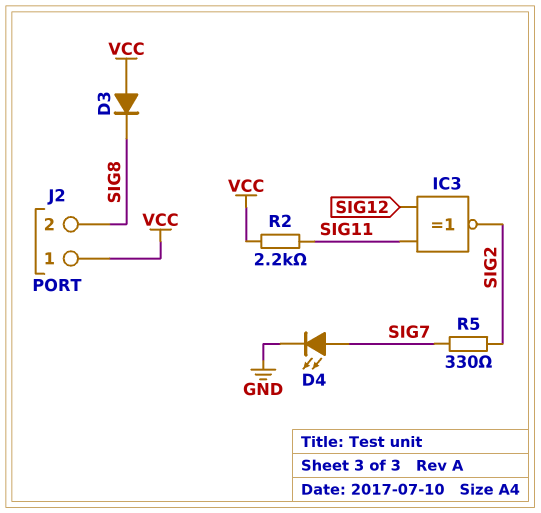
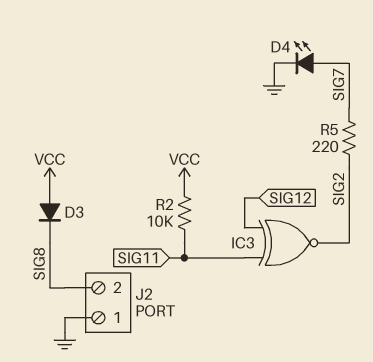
J2 pin 1: VCC -> GND
R2: 2.2k (SIG11, VCC) -> 10k (SIG11, VCC)
R5: 330 (SIG2, SIG7) -> 220 (SIG2, SIG7)

